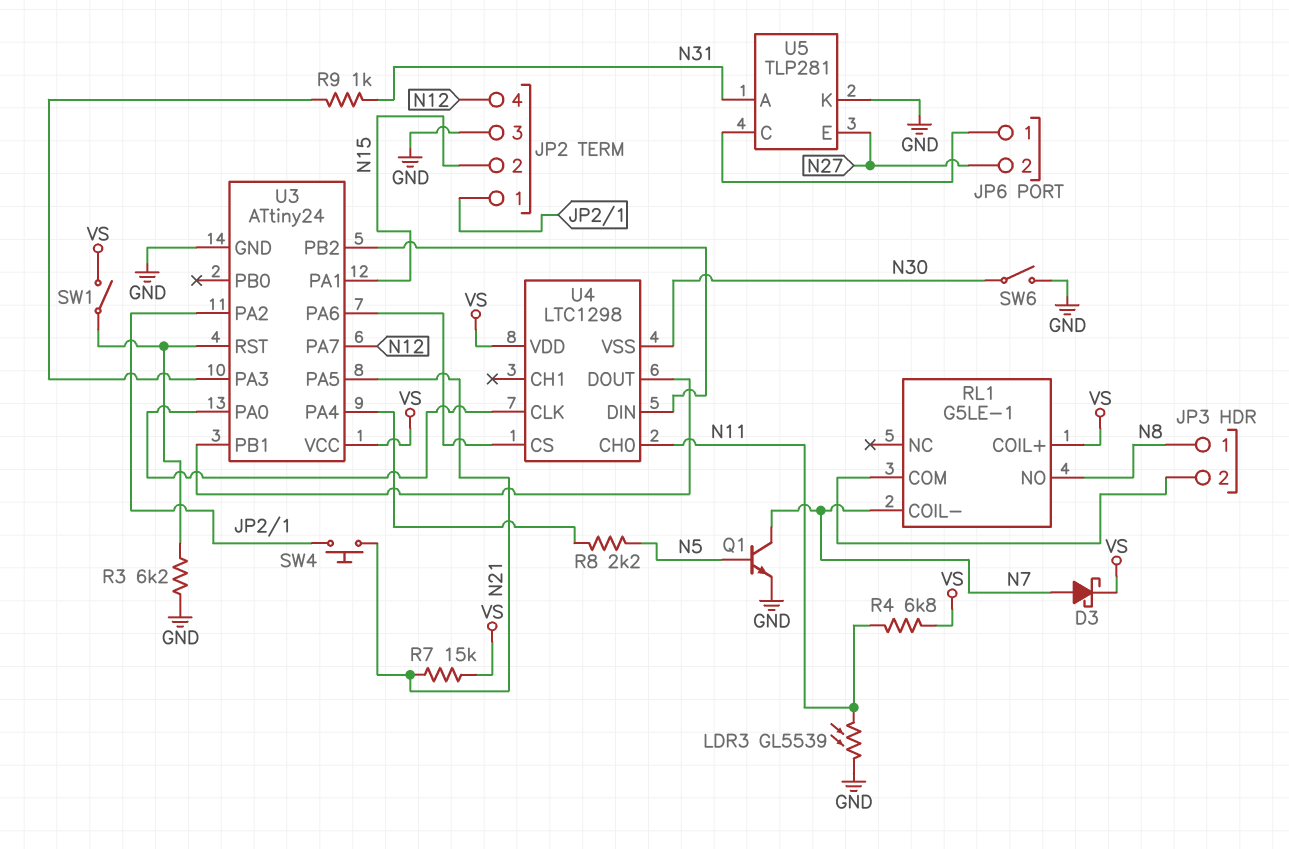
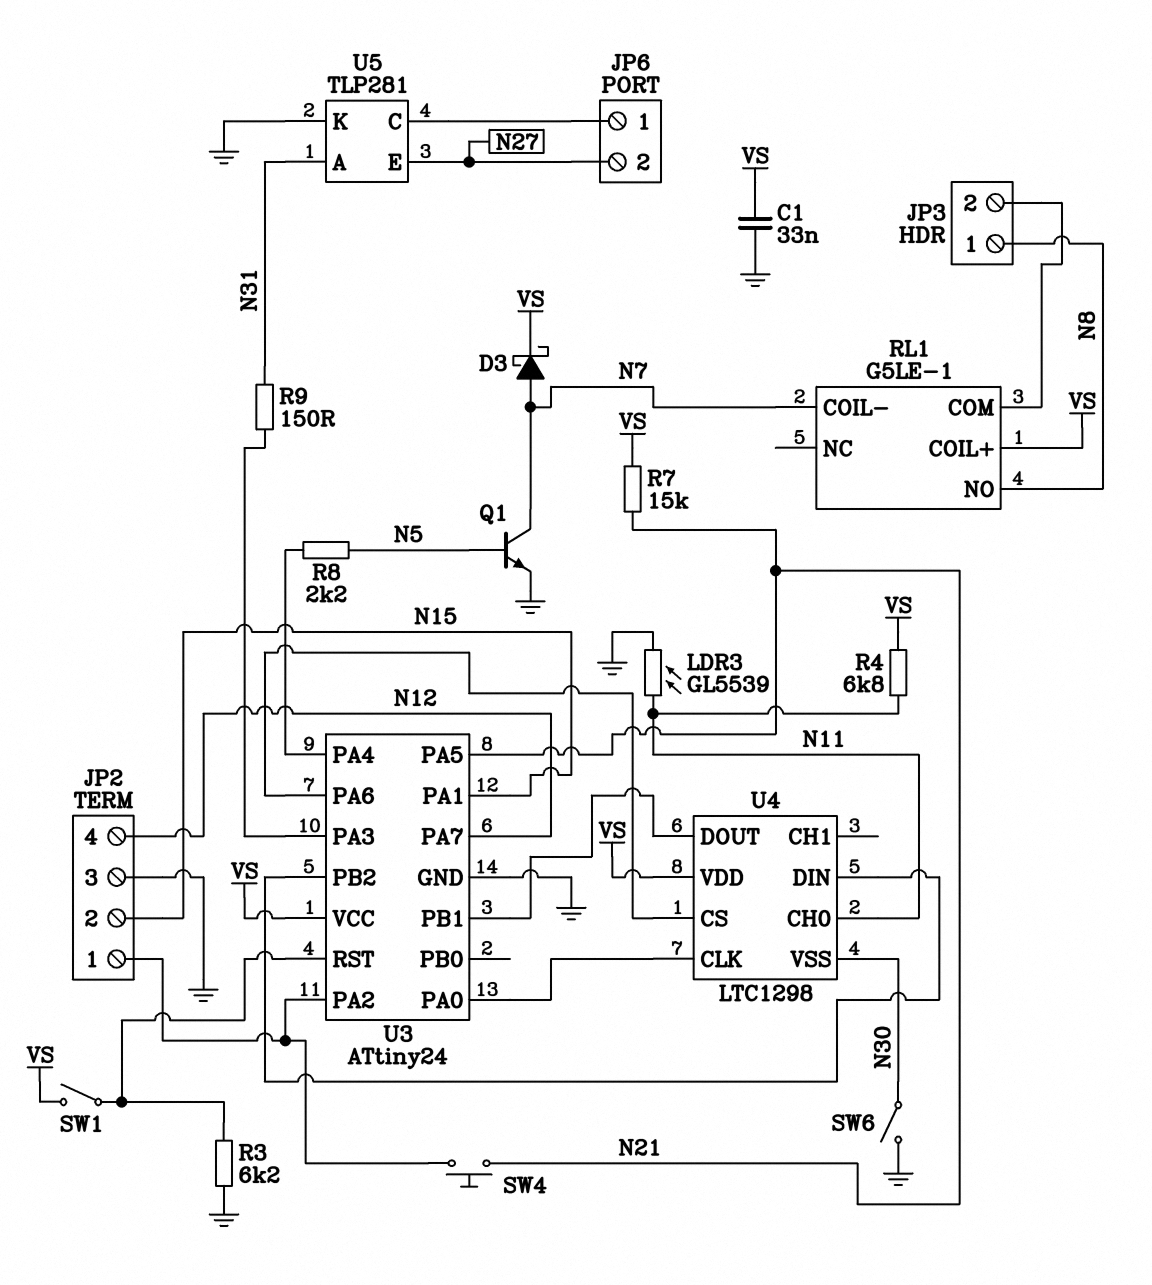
C1: none -> 33nF (GND, VS)
R9: 1k (N31, U3/PA3) -> 150 (N31, U3/PA3)

